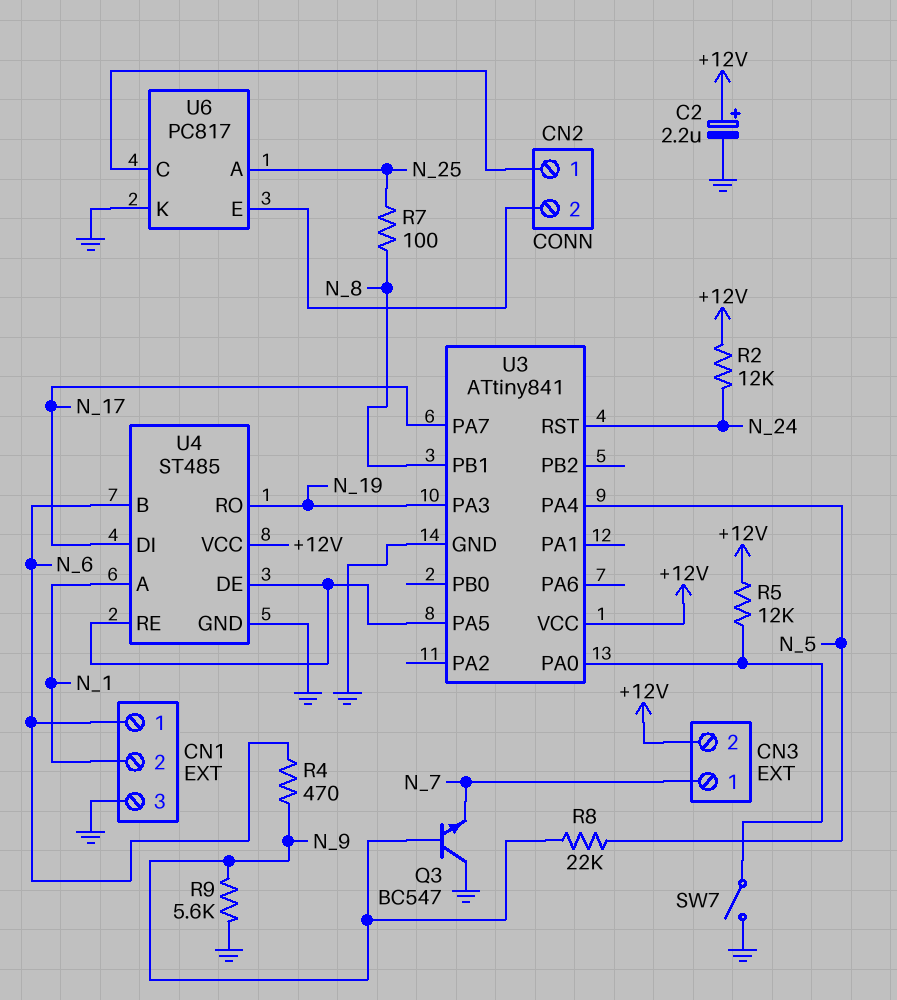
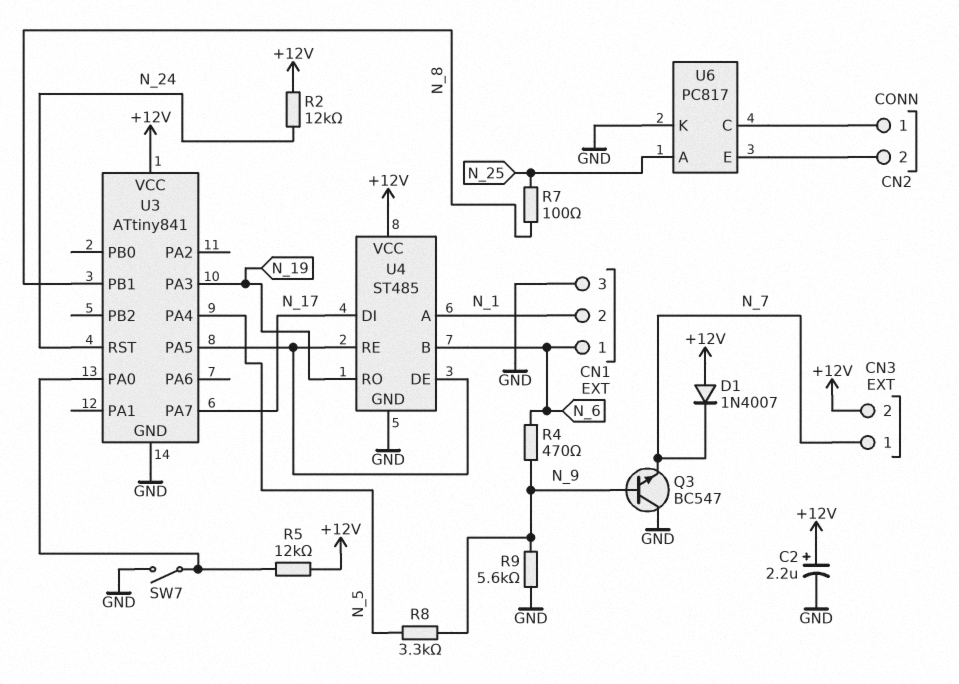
D1: none -> diode 1N4007 (A +12V, K N_7)
R8: 22k (N_5, N_9) -> 3.3k (N_5, N_9)

